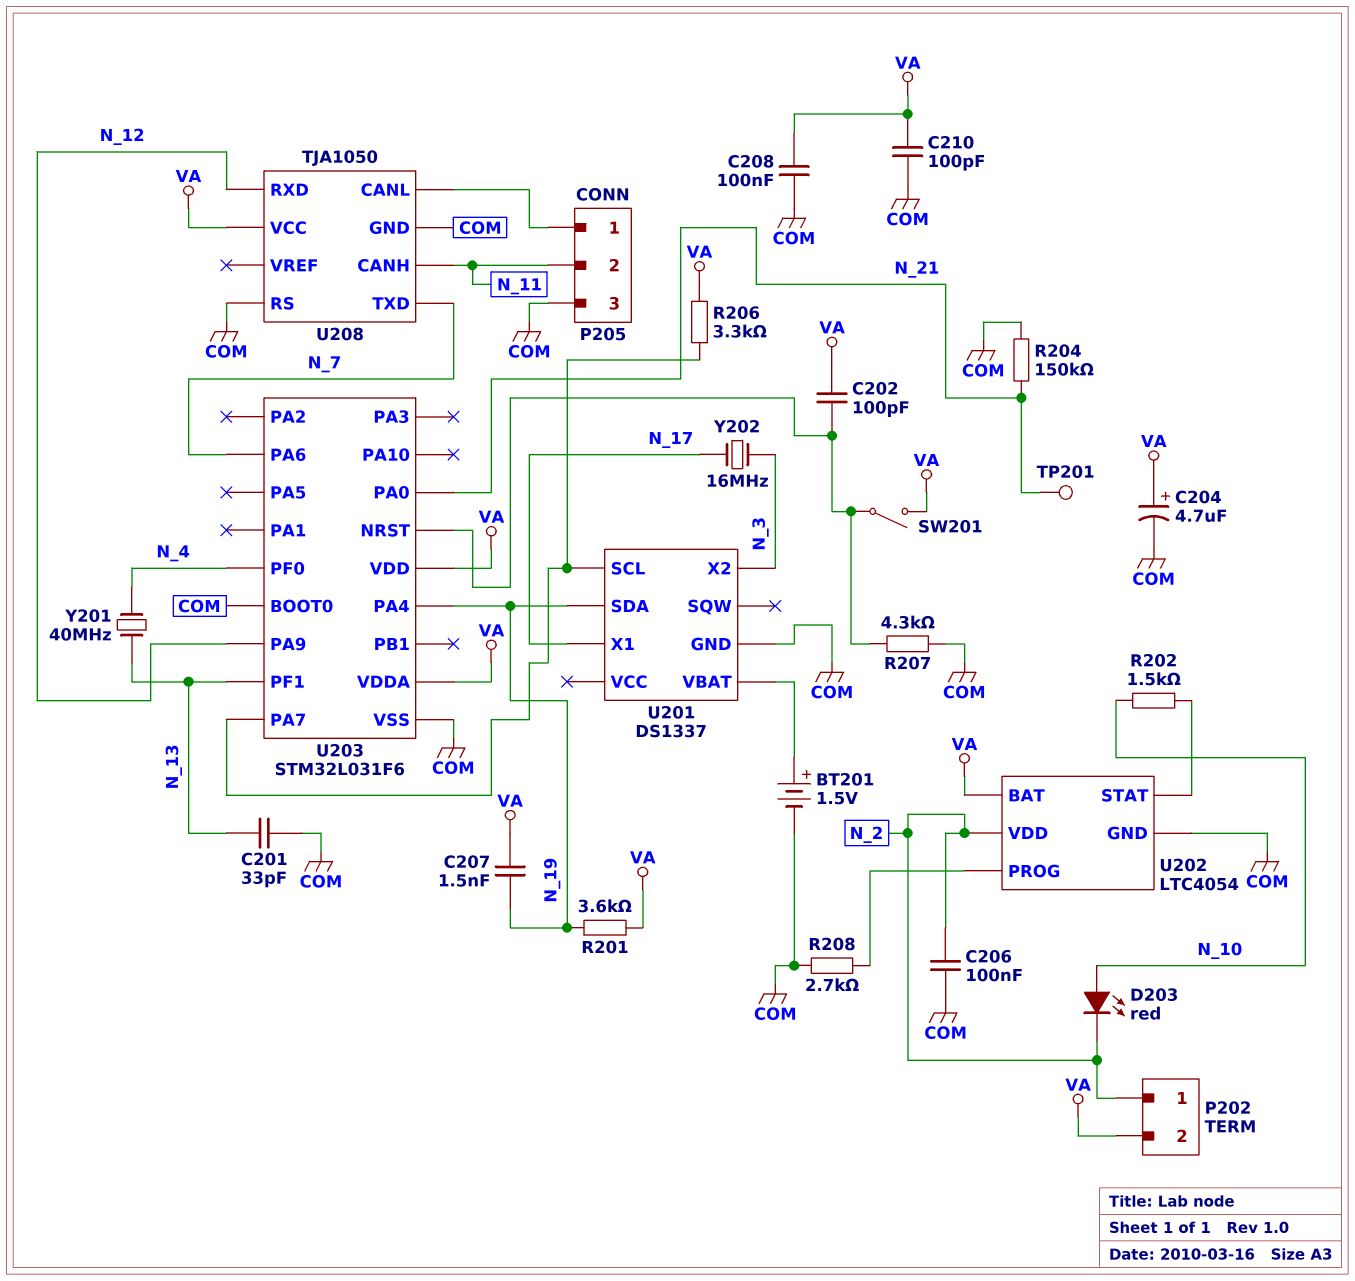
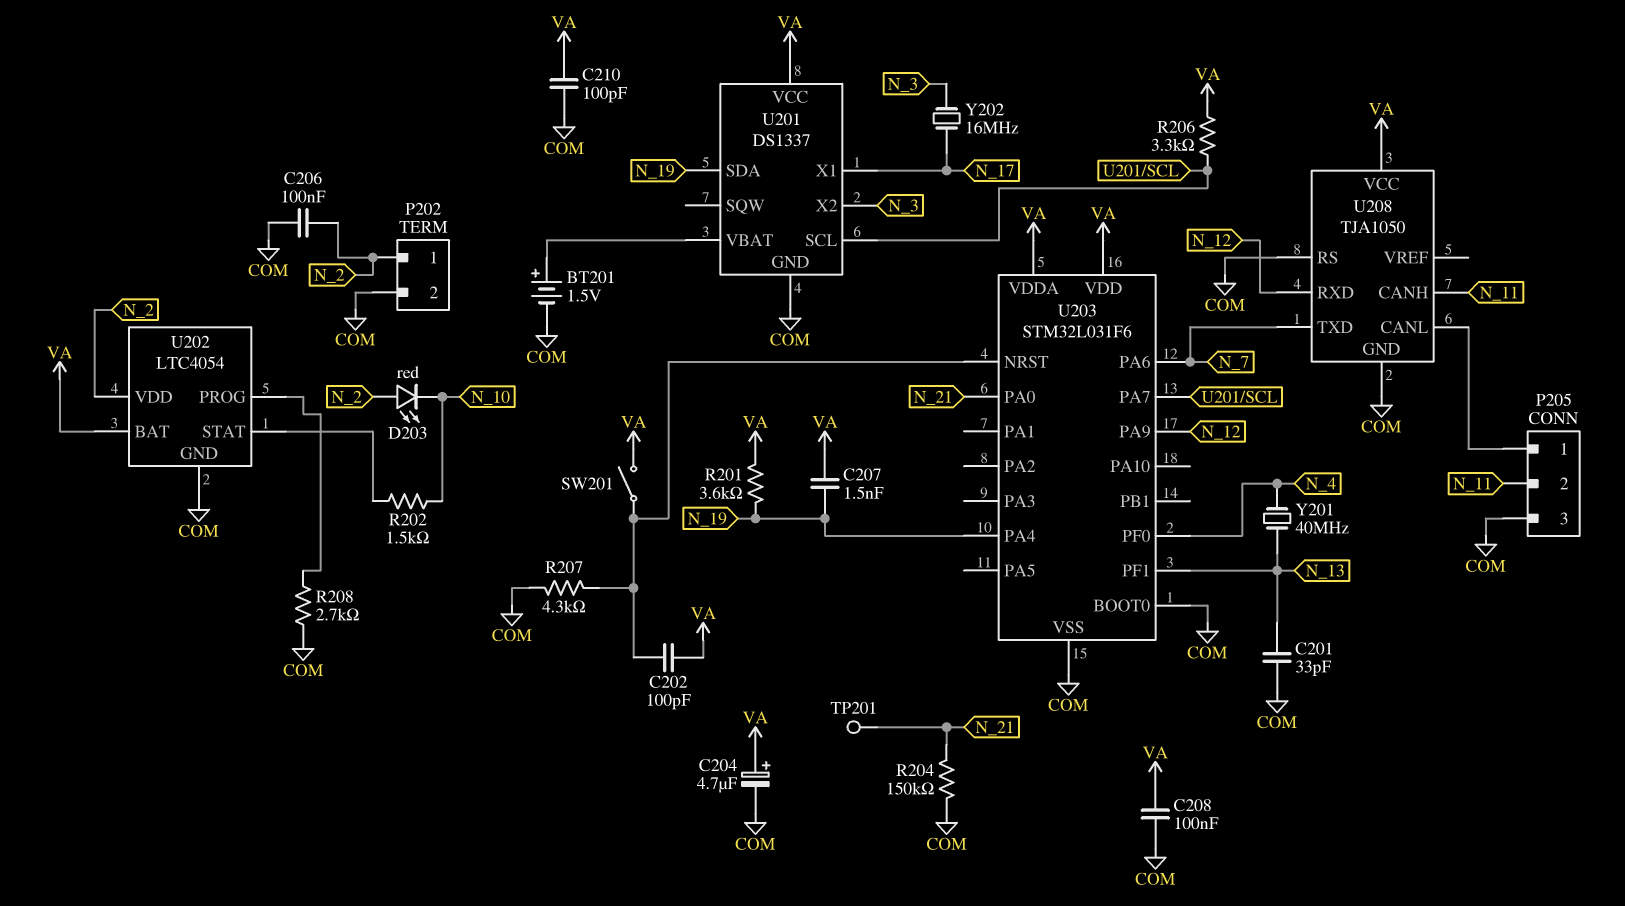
D203: LED red (A N_10, K N_2) -> LED red (A N_2, K N_10)
P202 pin 2: VA -> COM
U201 pin VCC: none -> VA

